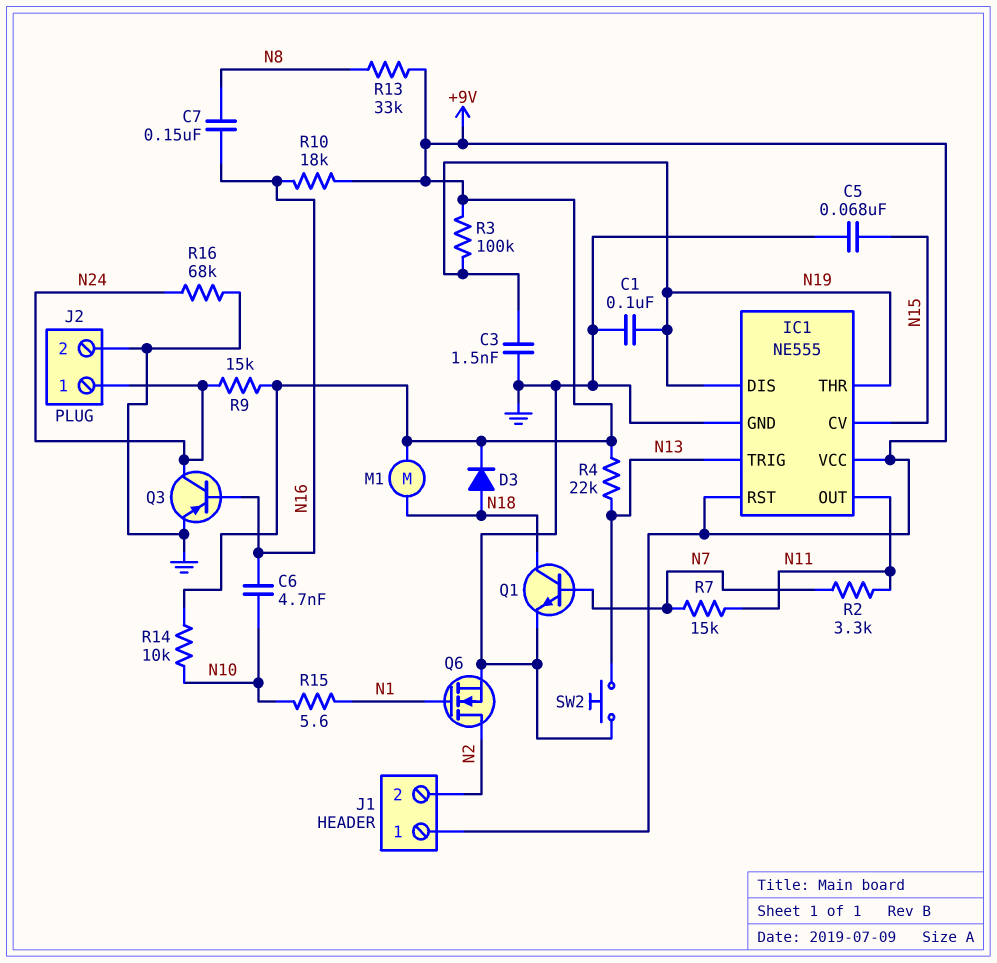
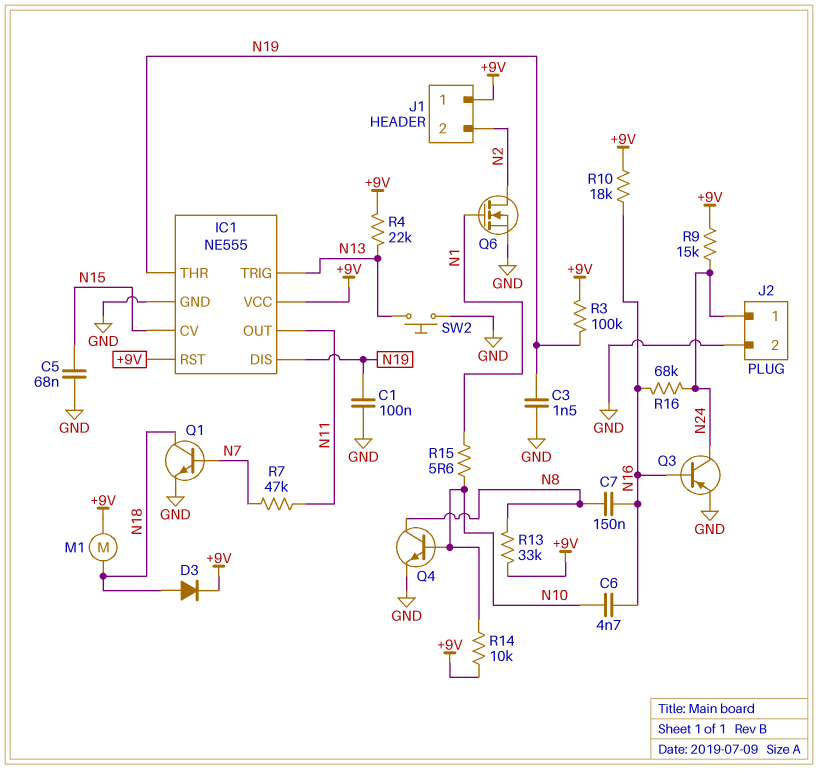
Q4: none -> NPN (B N10, C N8, E GND)
R2: 3.3k (N7, N11) -> none
R7: 15k (N7, N11) -> 47k (N7, N11)
R16: 68k (GND, N24) -> 68k (N16, N24)

